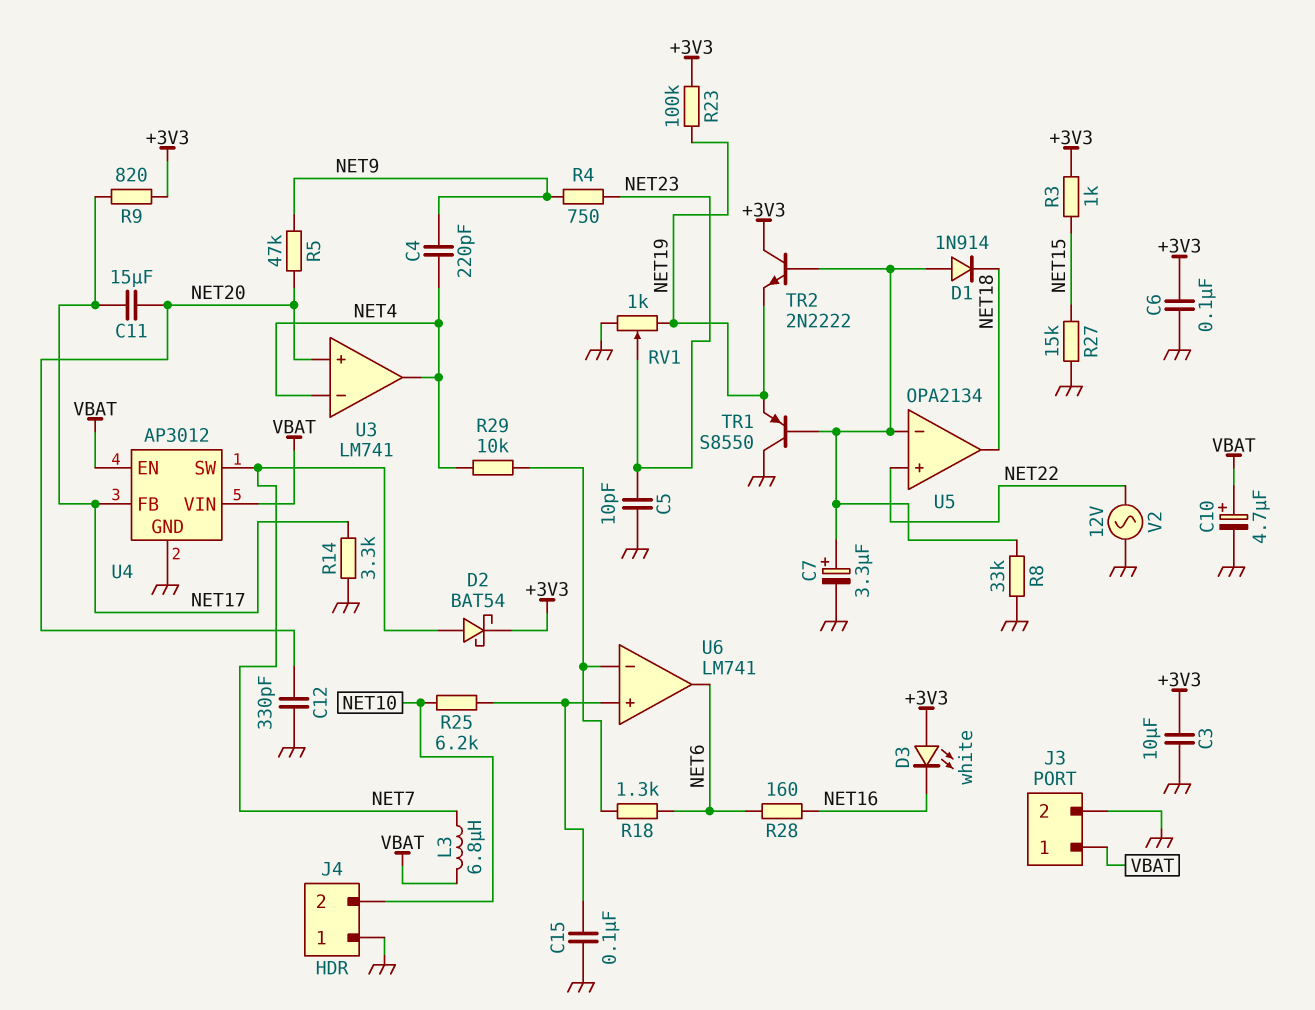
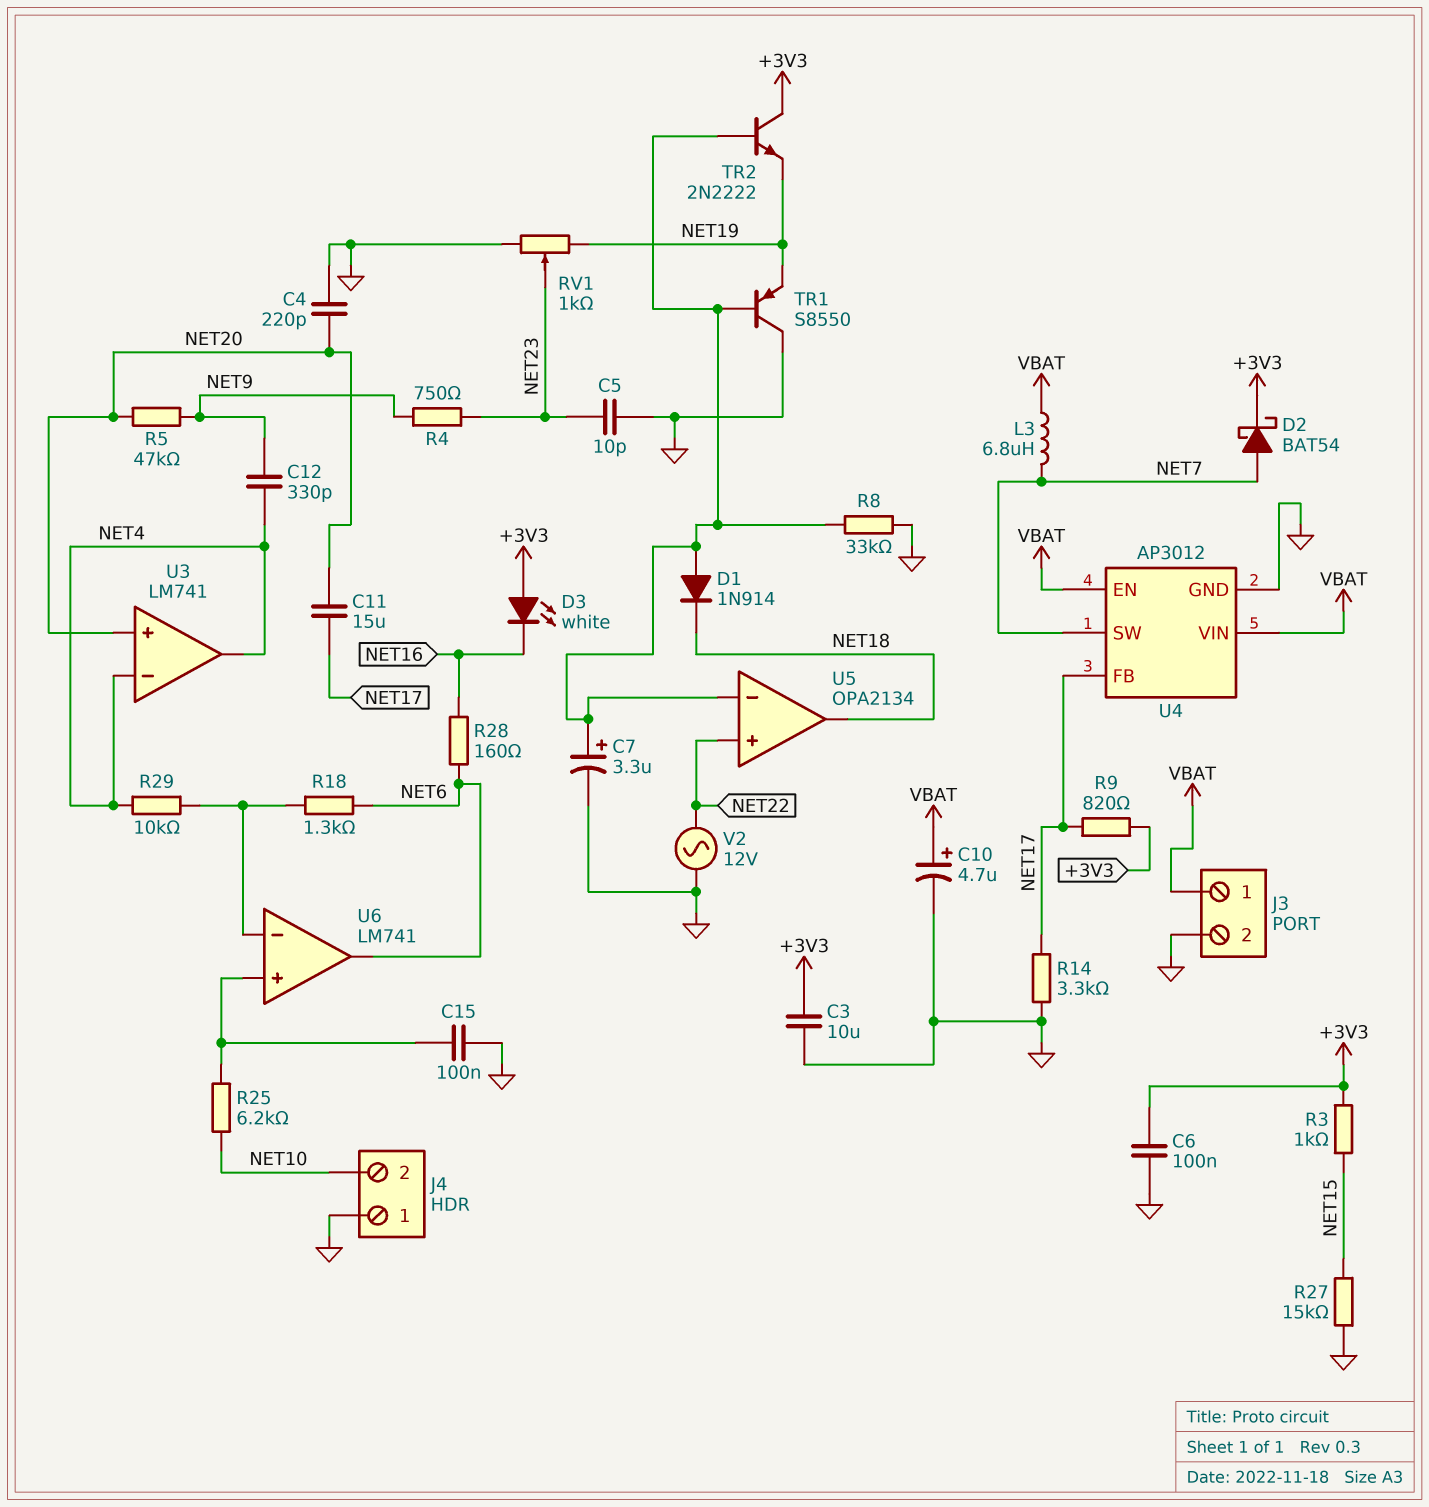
C4: 220pF (NET4, NET9) -> 220pF (GND, NET20)
C12: 330pF (GND, NET20) -> 330pF (NET4, NET9)
R23: 100k (+3V3, NET19) -> none

